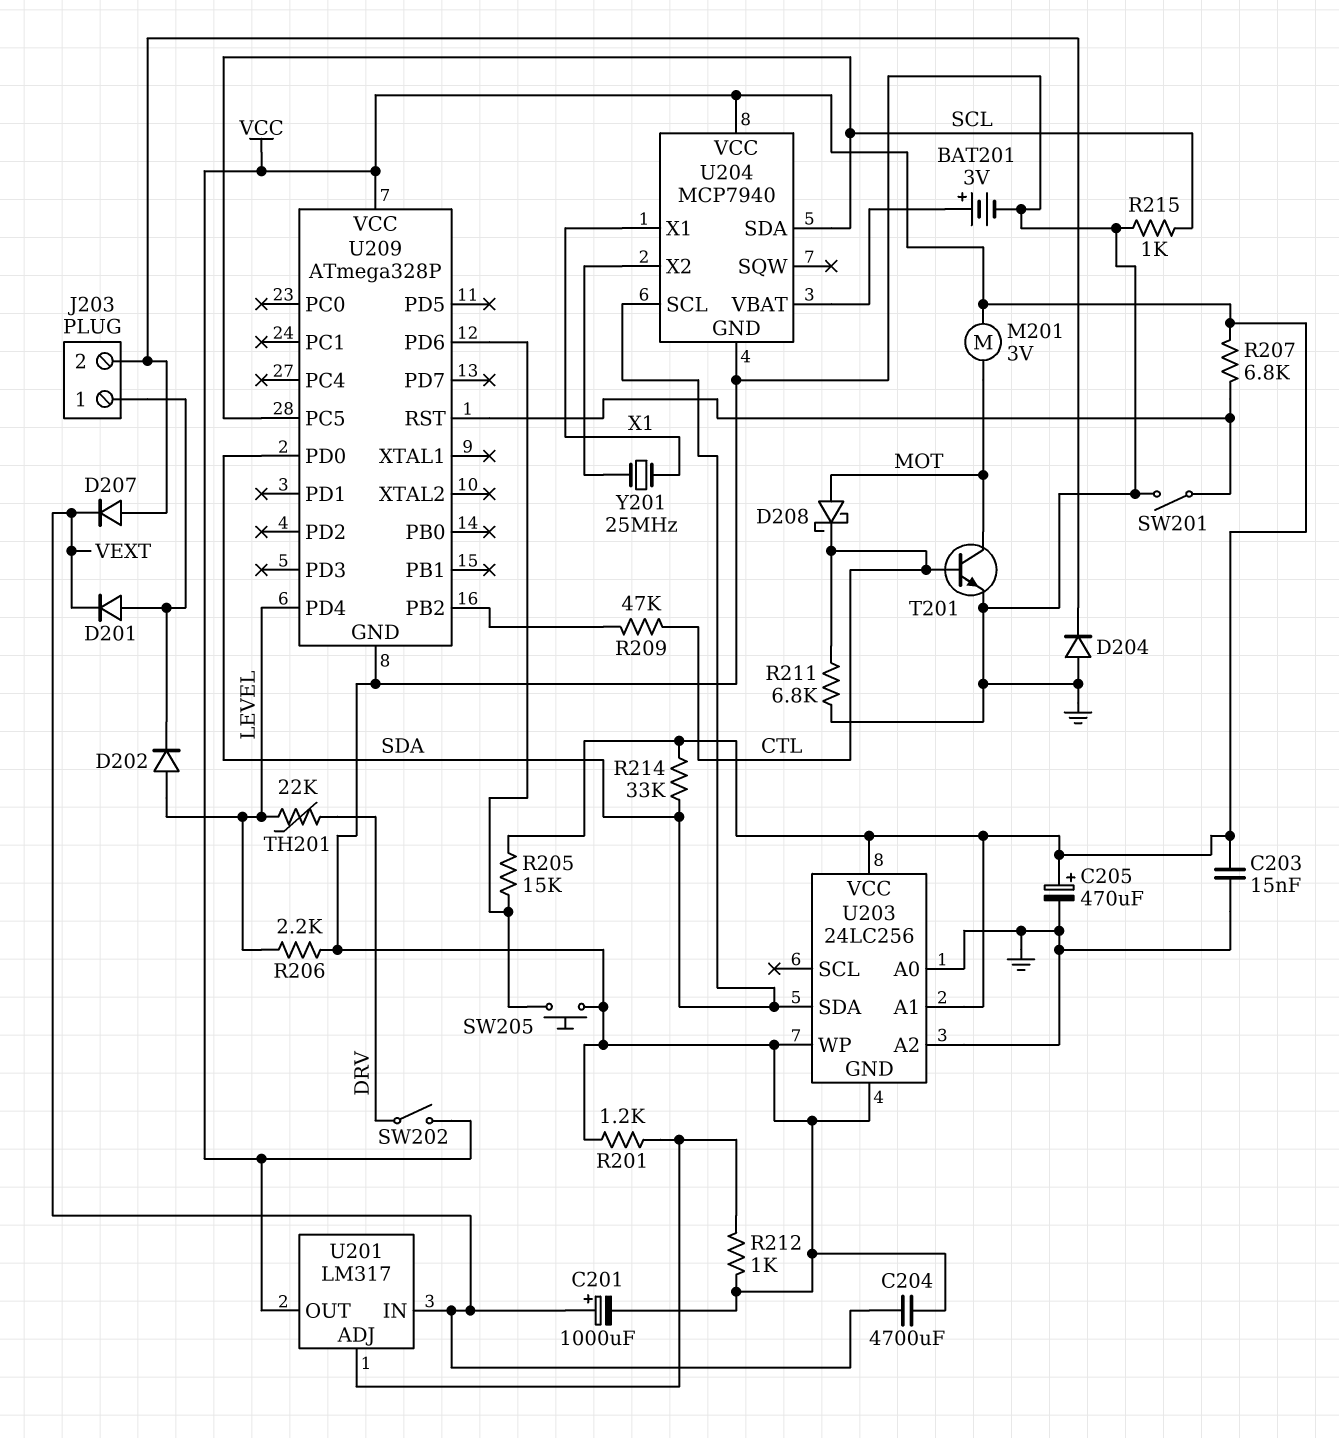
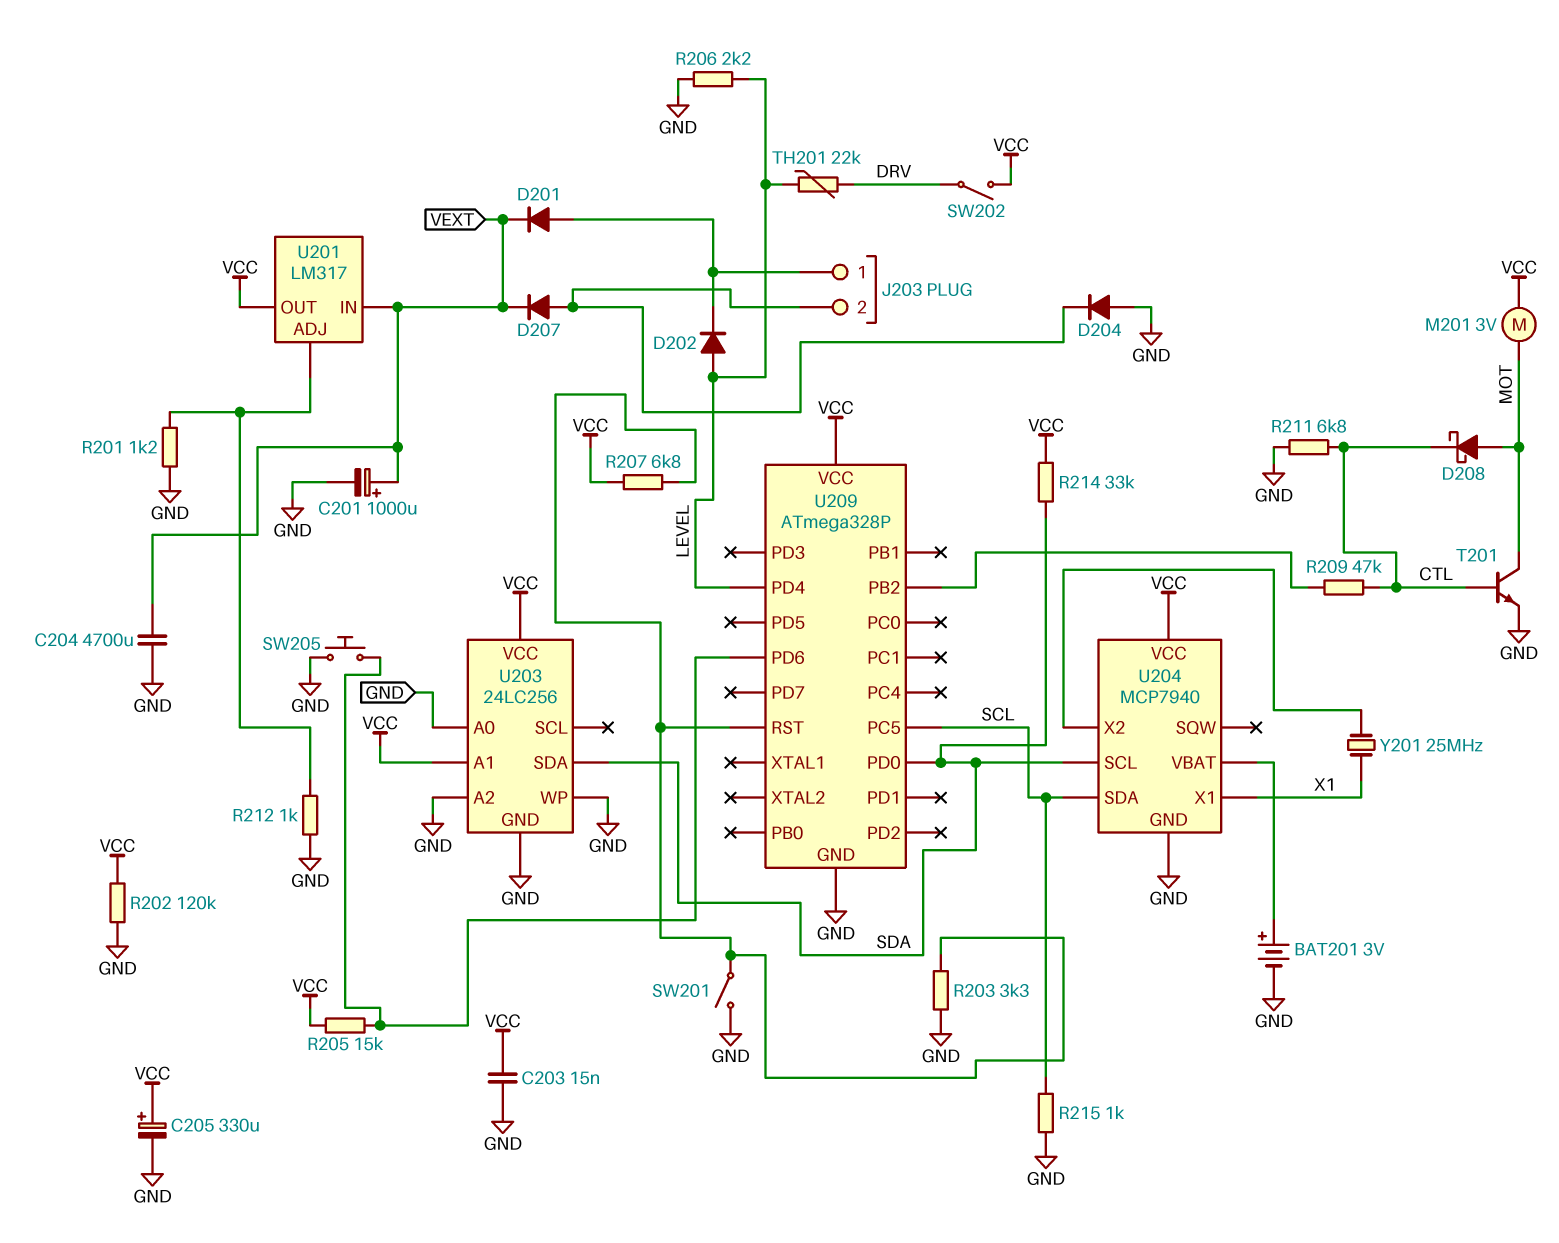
C205: 470uF (plus VCC, minus GND) -> 330uF (plus VCC, minus GND)
R202: none -> 120k (GND, VCC)
R203: none -> 3.3k (GND, U209/RST)

